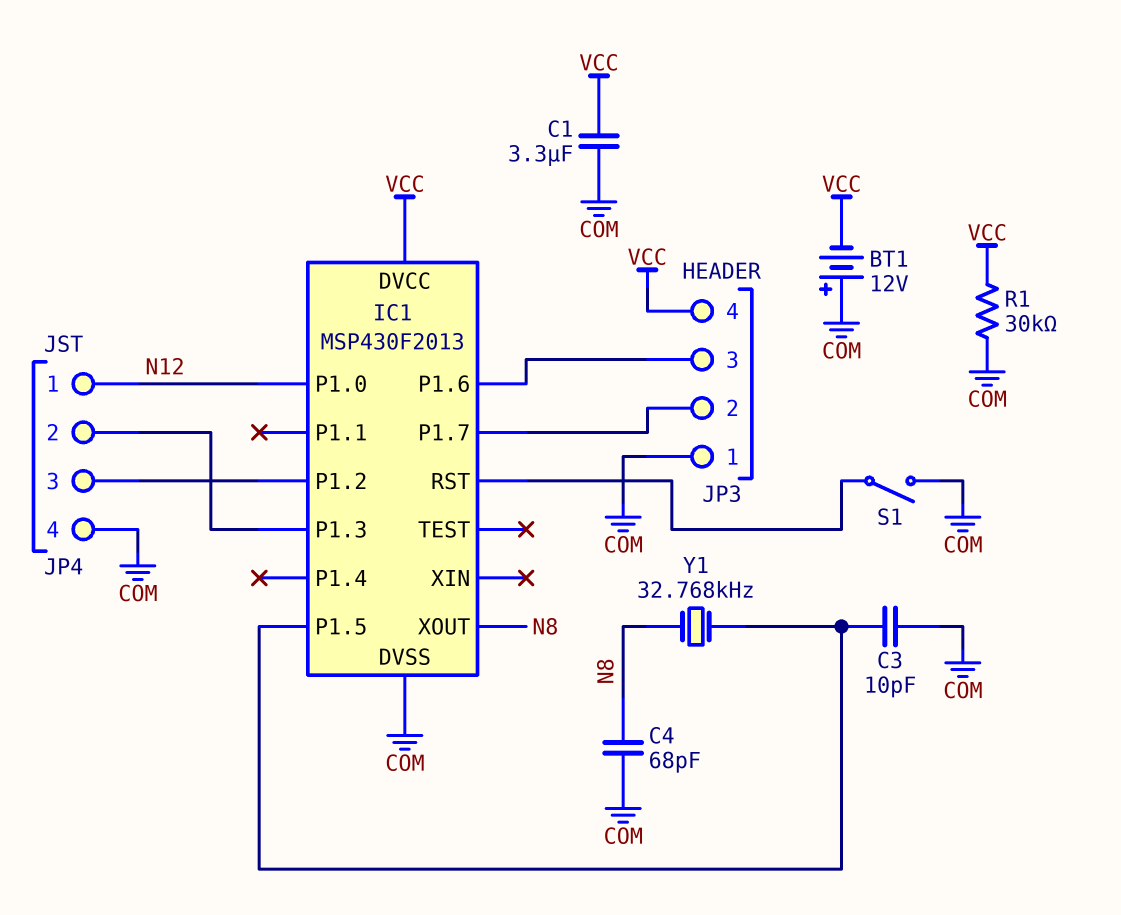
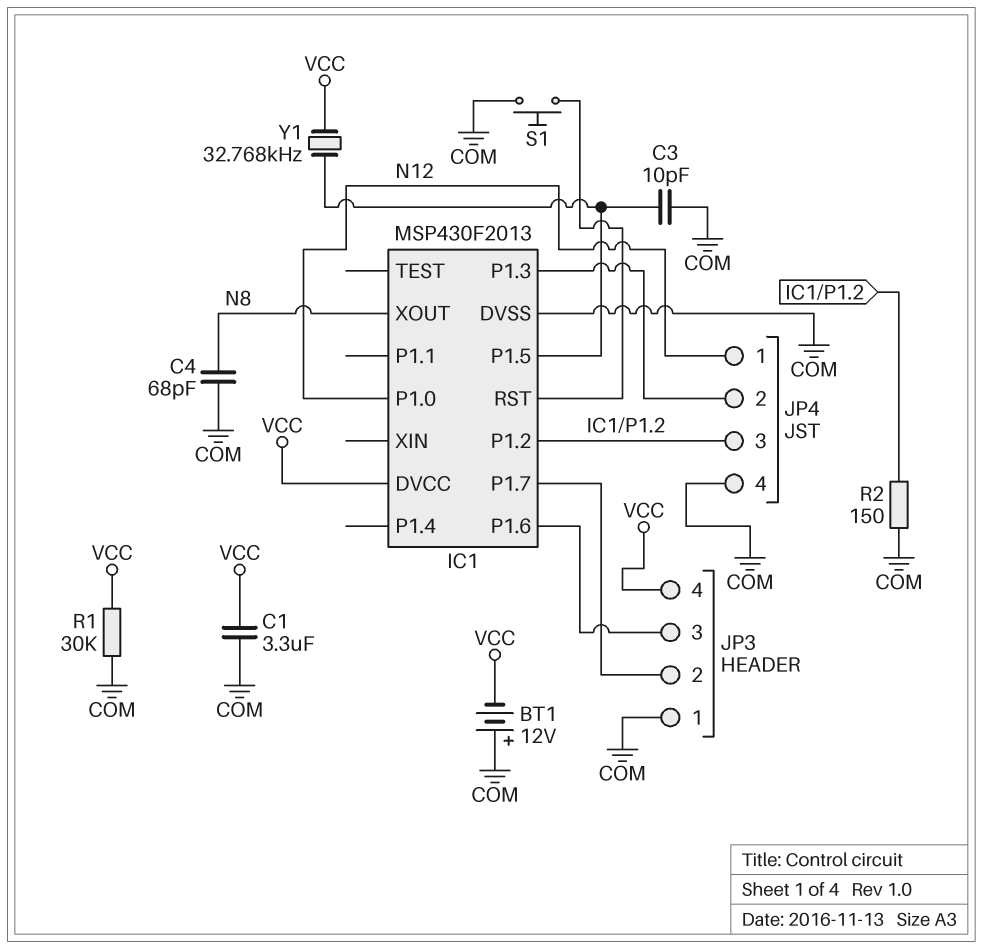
R2: none -> 150 (COM, IC1/P1.2)
S1: switch (COM, IC1/RST) -> button (COM, IC1/RST)
Y1: 32.768kHz (IC1/P1.5, N8) -> 32.768kHz (IC1/P1.5, VCC)

